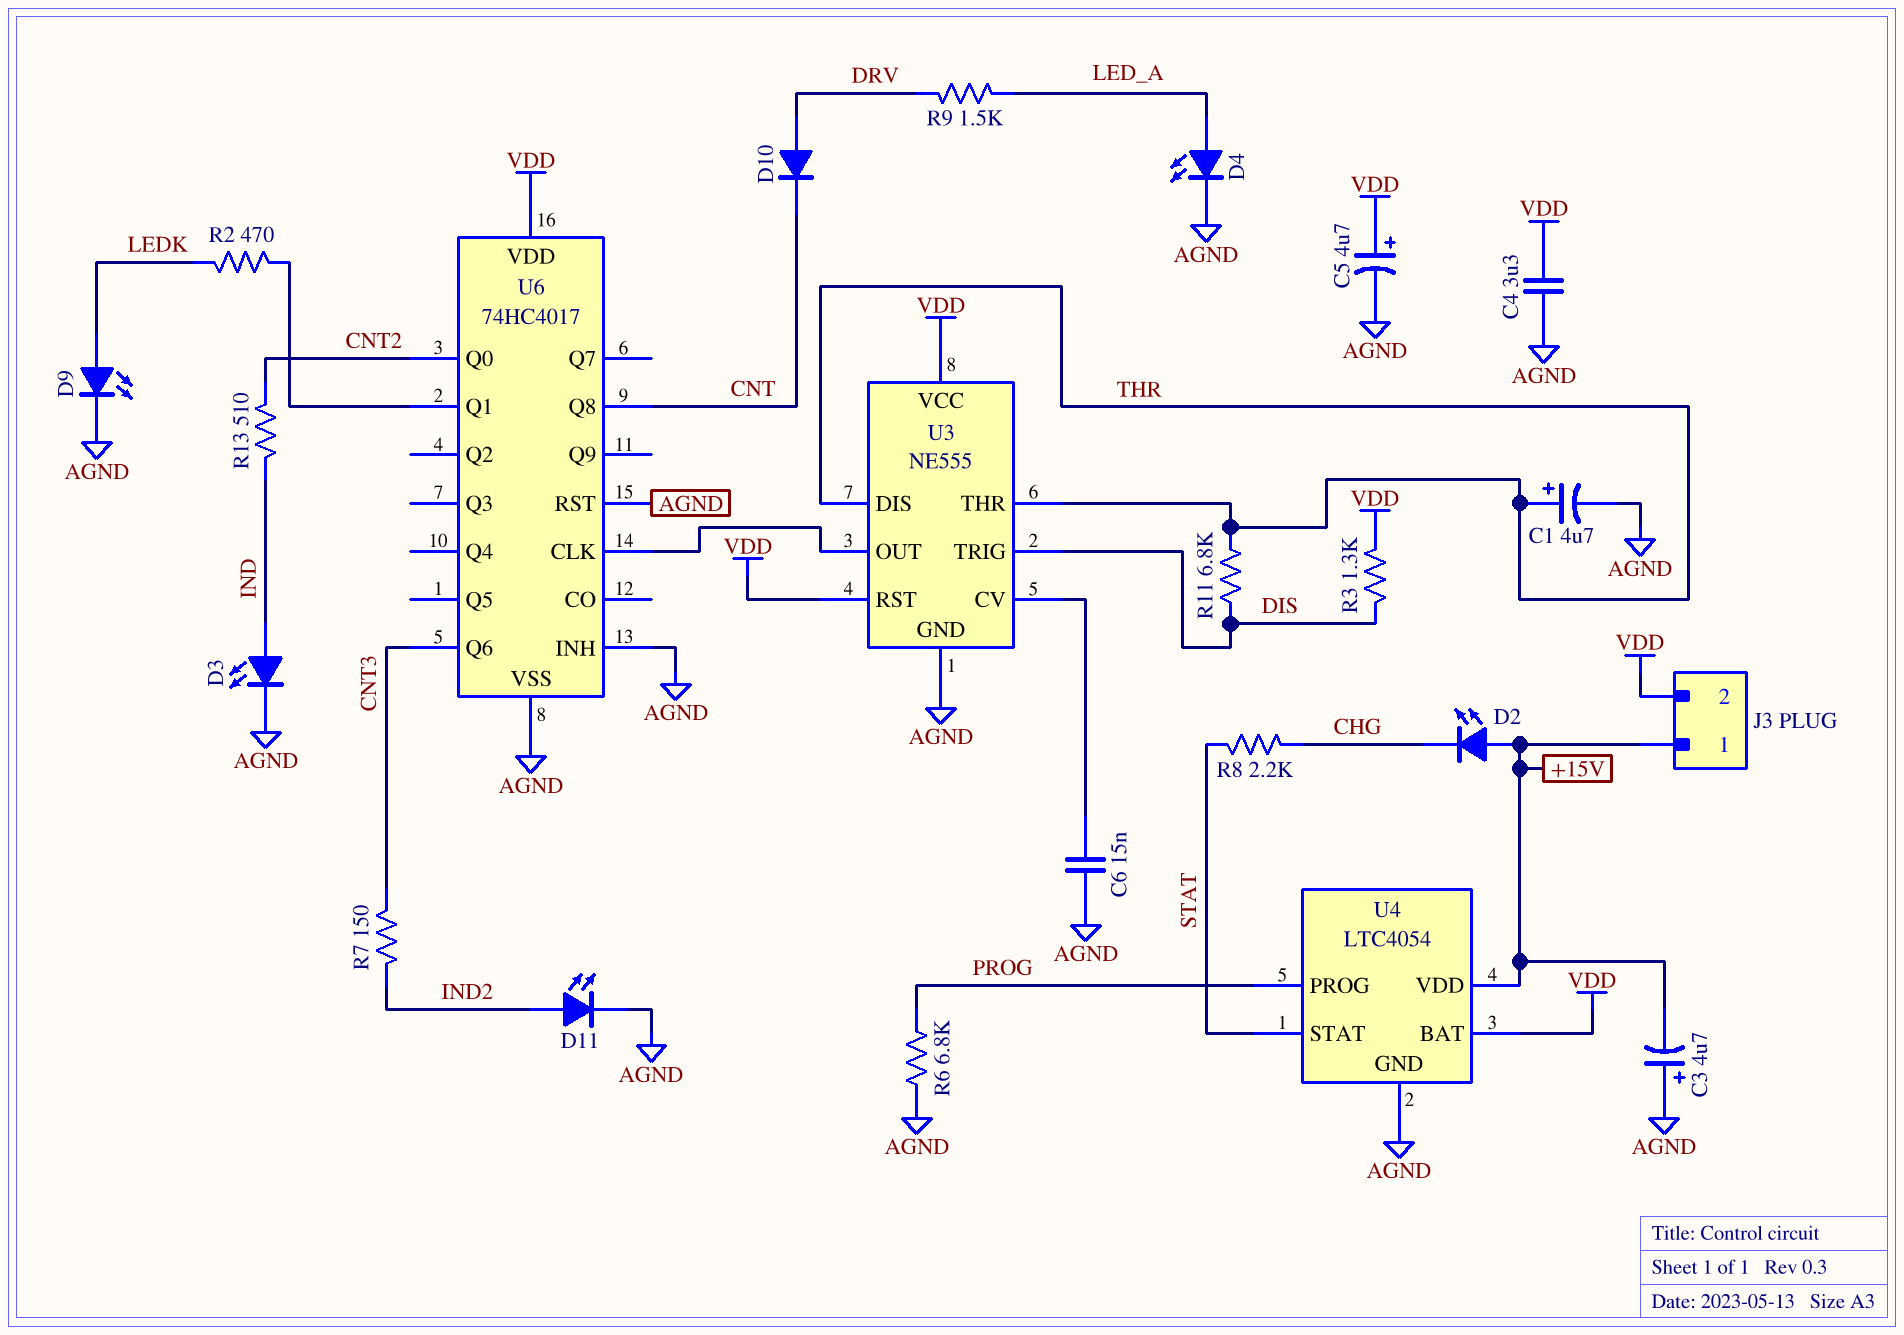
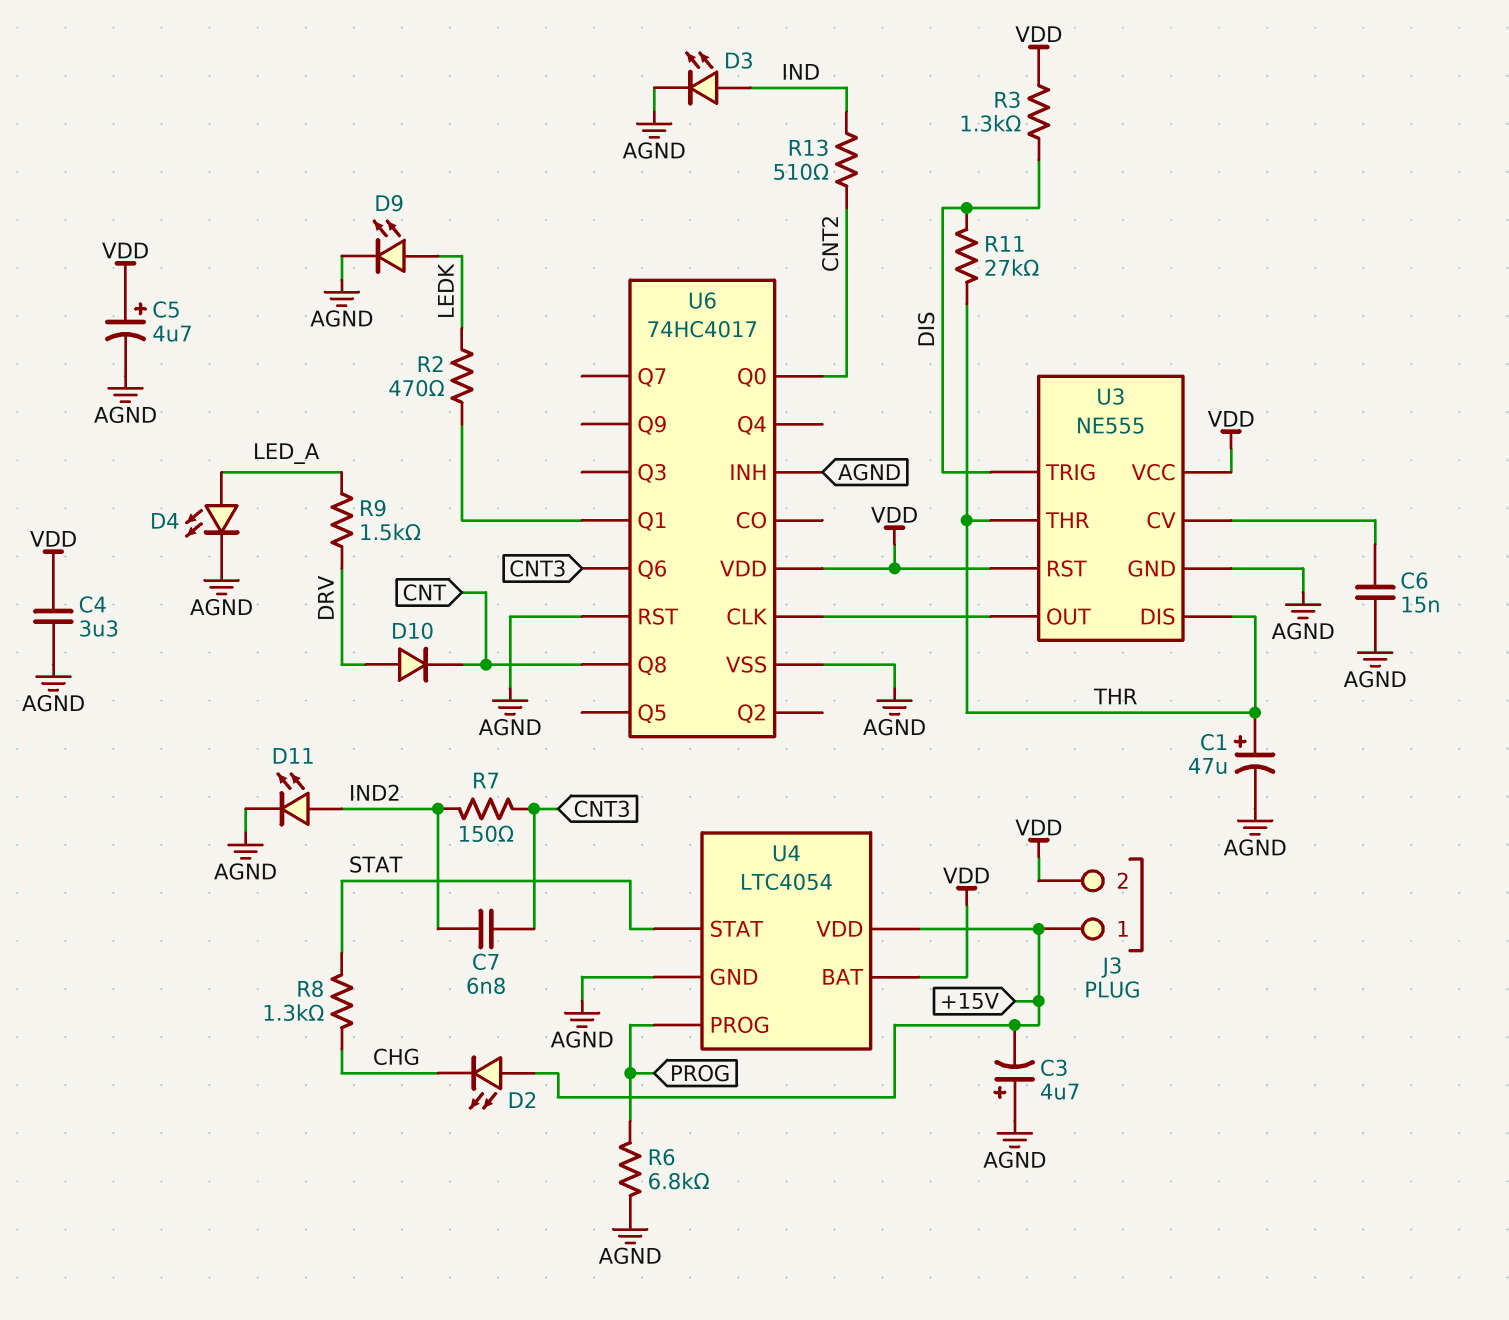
C1: 4.7uF (plus THR, minus AGND) -> 47uF (plus THR, minus AGND)
C7: none -> 6.8nF (CNT3, IND2)
R8: 2.2k (CHG, STAT) -> 1.3k (CHG, STAT)
R11: 6.8k (DIS, THR) -> 27k (DIS, THR)

